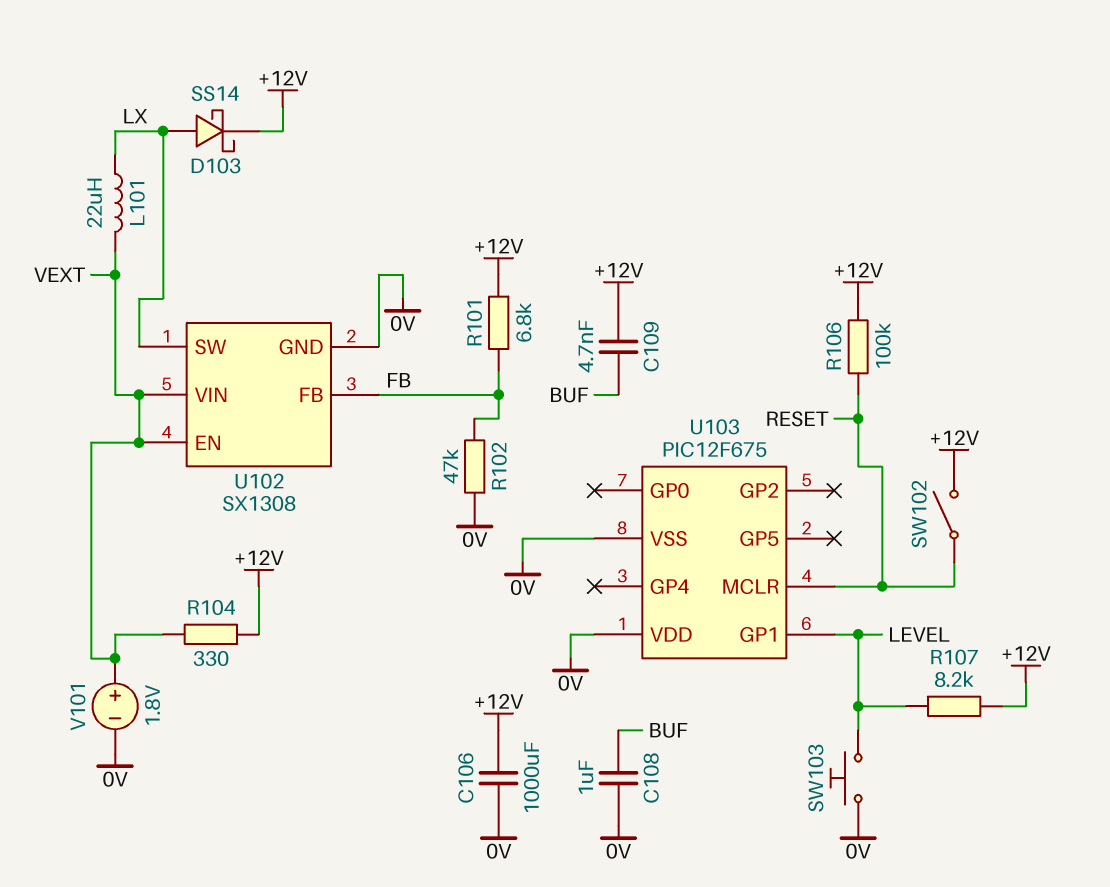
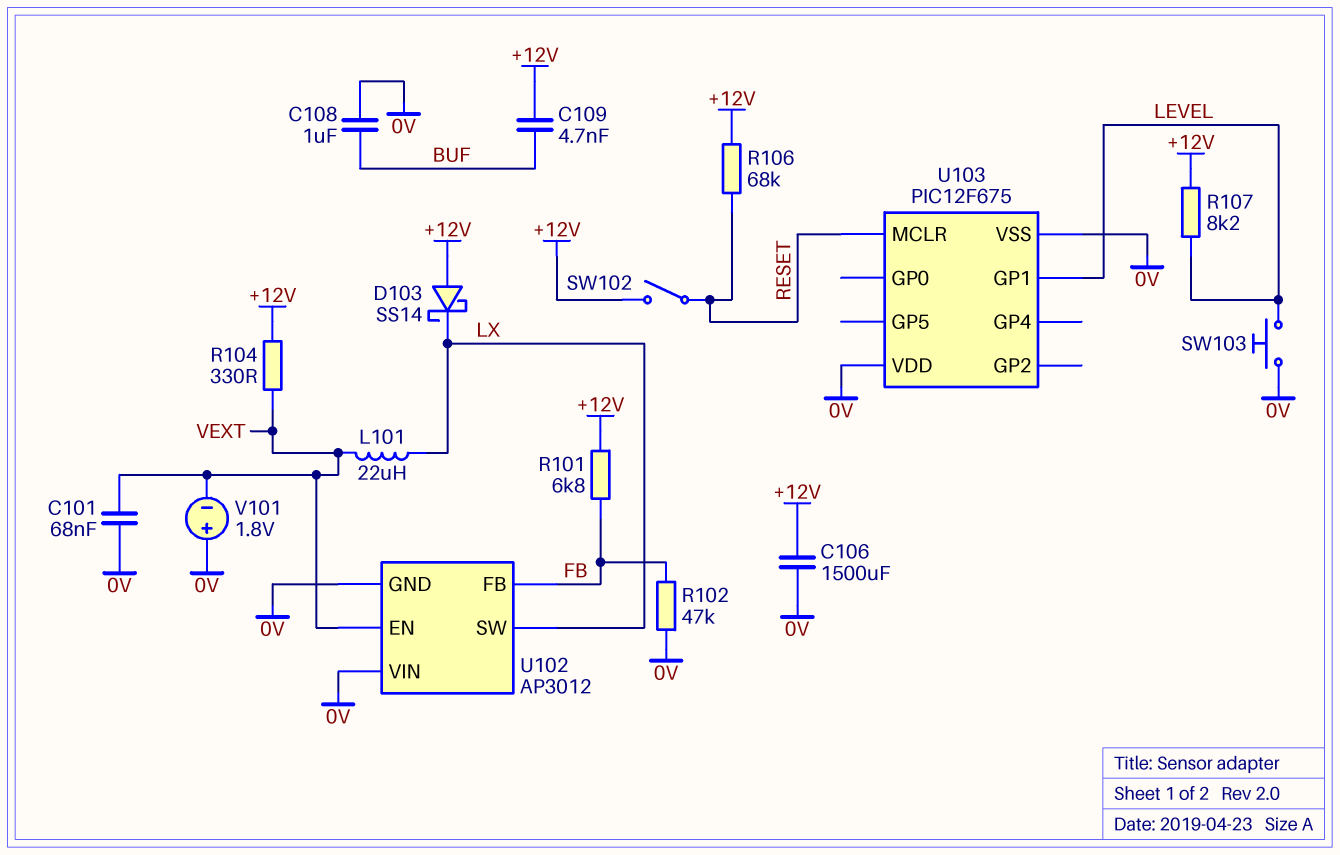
C101: none -> 68nF (0V, VEXT)
C106: 1000uF (+12V, 0V) -> 1500uF (+12V, 0V)
D103: schottky SS14 (A LX, K +12V) -> schottky SS14 (A +12V, K LX)
R106: 100k (+12V, RESET) -> 68k (+12V, RESET)
U102: SX1308 -> AP3012
U102 pin VIN: VEXT -> 0V
V101: 1.8V (plus VEXT, minus 0V) -> 1.8V (plus 0V, minus VEXT)

